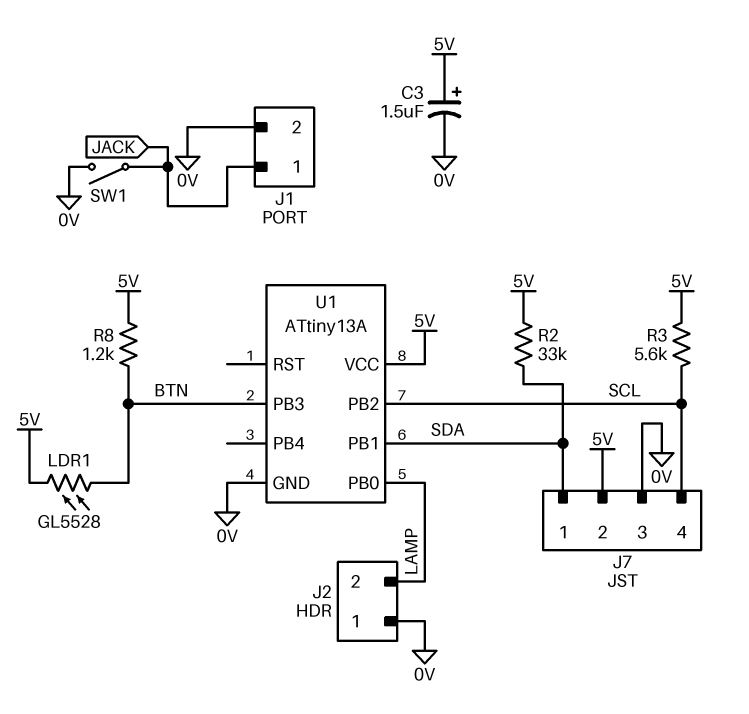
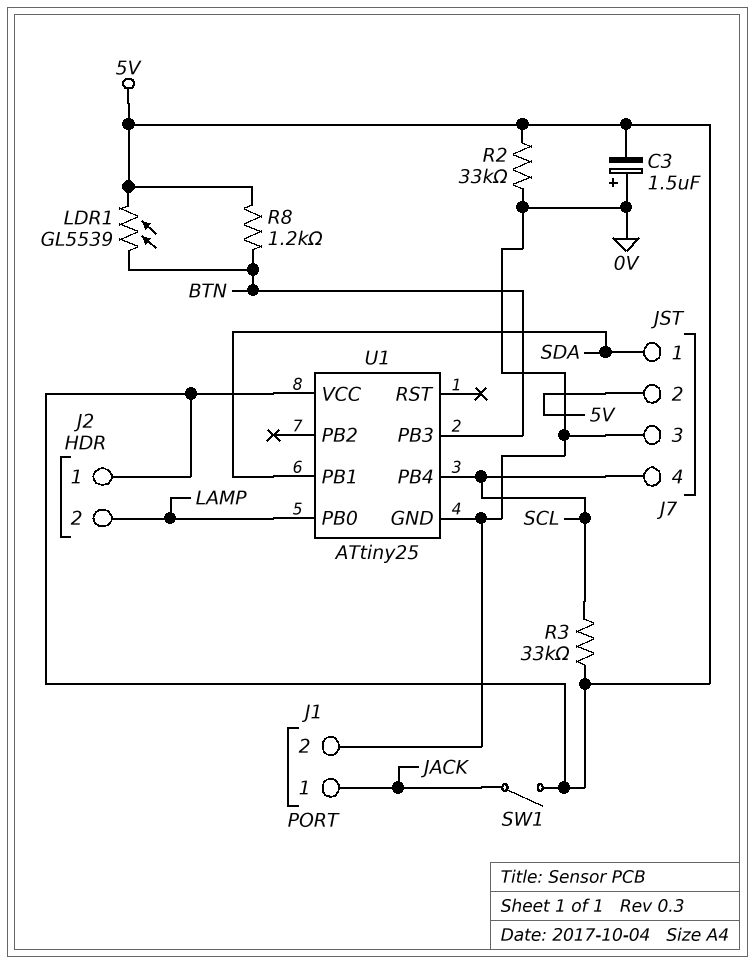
C3: 1.5uF (plus 5V, minus 0V) -> 1.5uF (plus 0V, minus 5V)
J2 pin 1: 0V -> 5V
LDR1: GL5528 (5V, BTN) -> GL5539 (5V, BTN)
R2: 33k (5V, SDA) -> 33k (0V, 5V)
R3: 5.6k (5V, SCL) -> 33k (5V, SCL)
SW1: switch (0V, JACK) -> switch (5V, JACK)
U1: ATtiny13A -> ATtiny25
U1 pin PB2: SCL -> none
U1 pin PB4: none -> SCL

